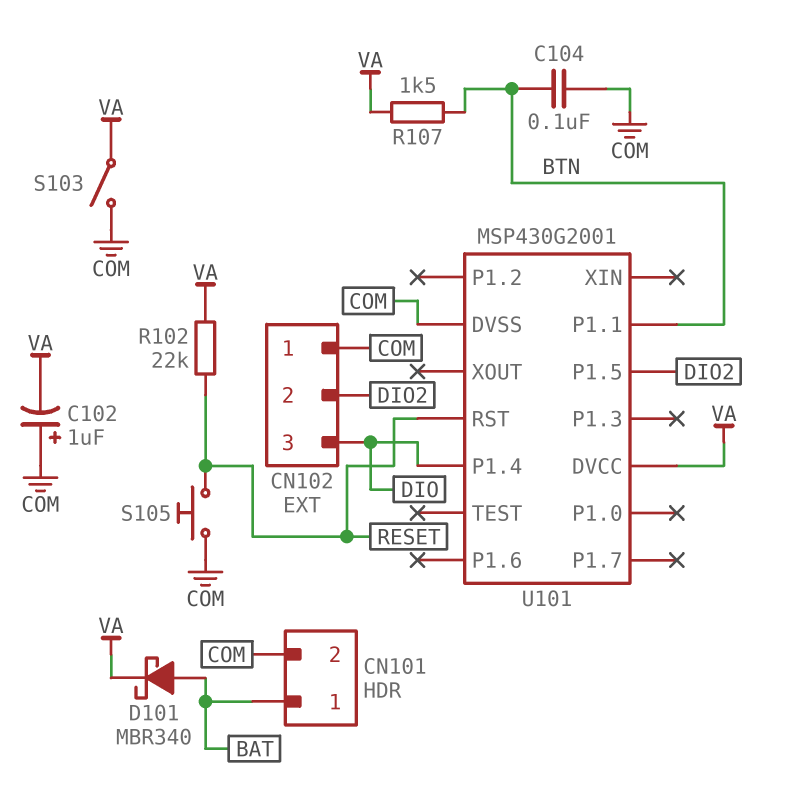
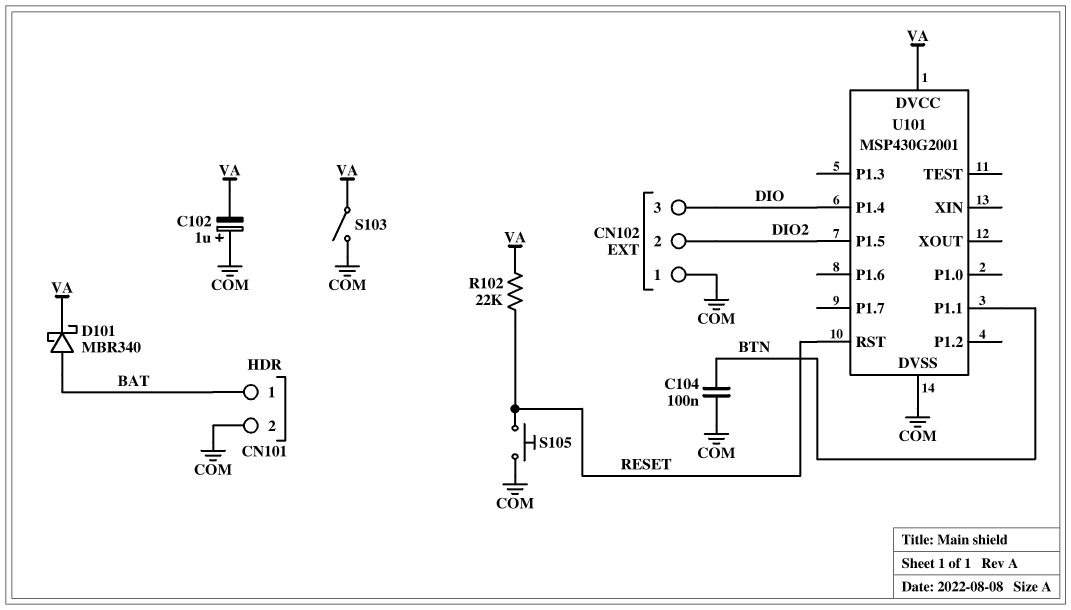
R107: 1.5k (BTN, VA) -> none

